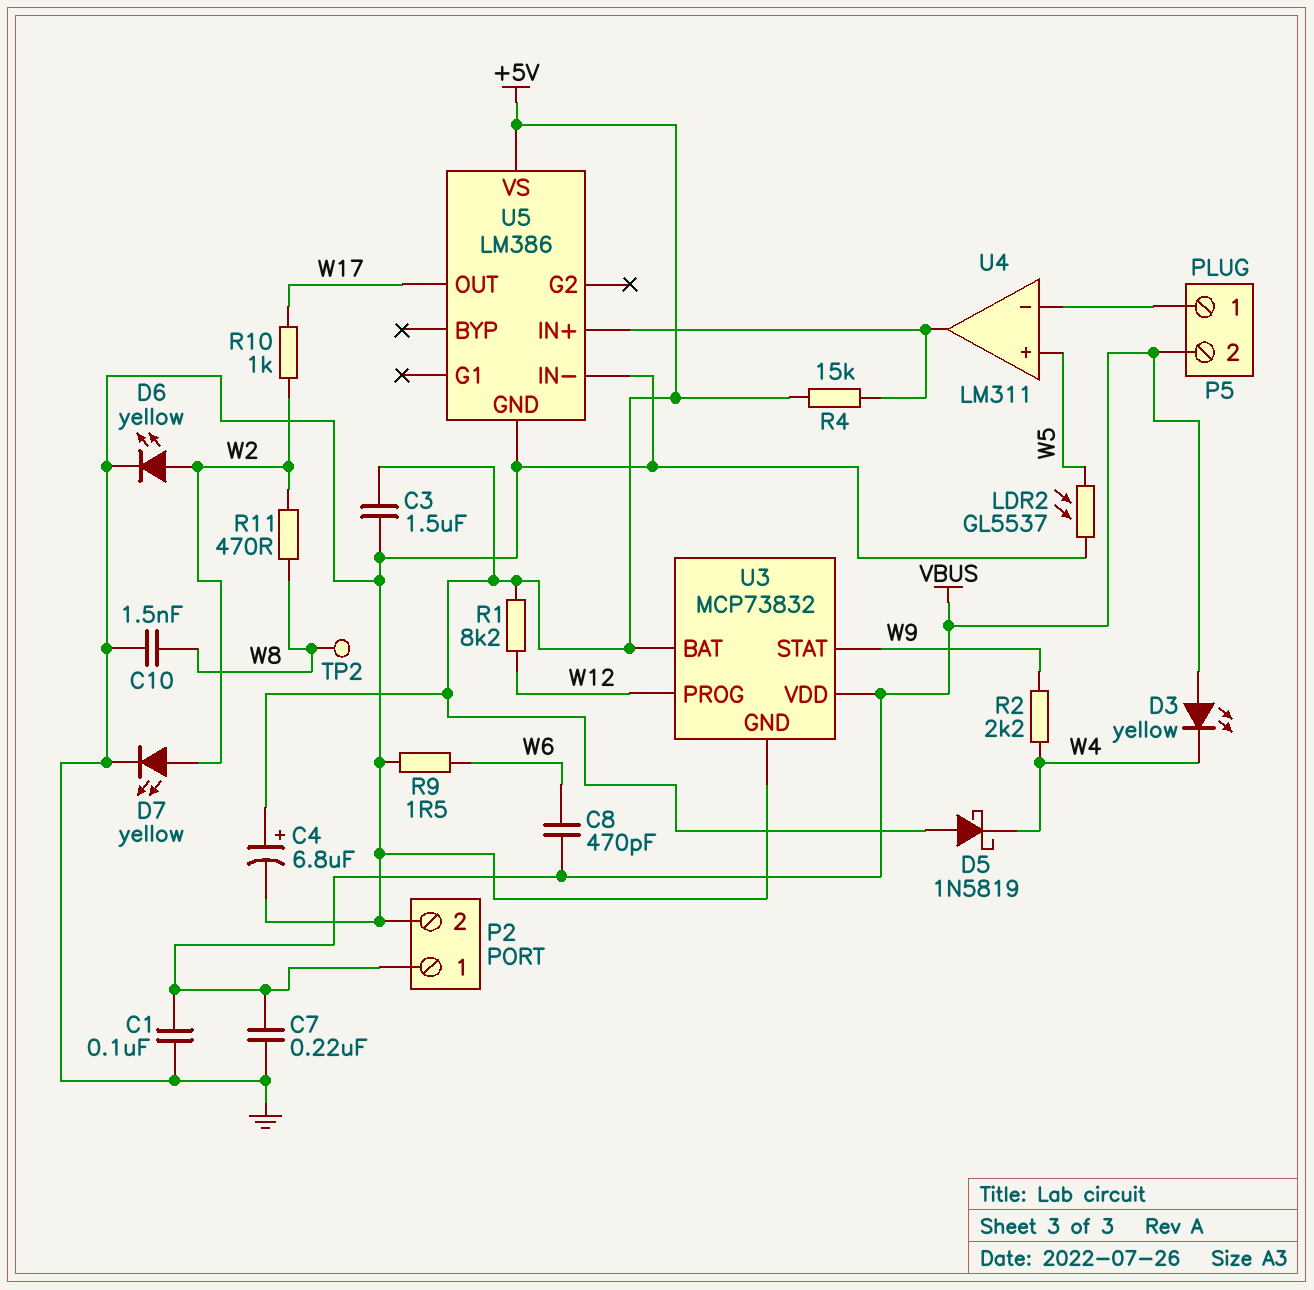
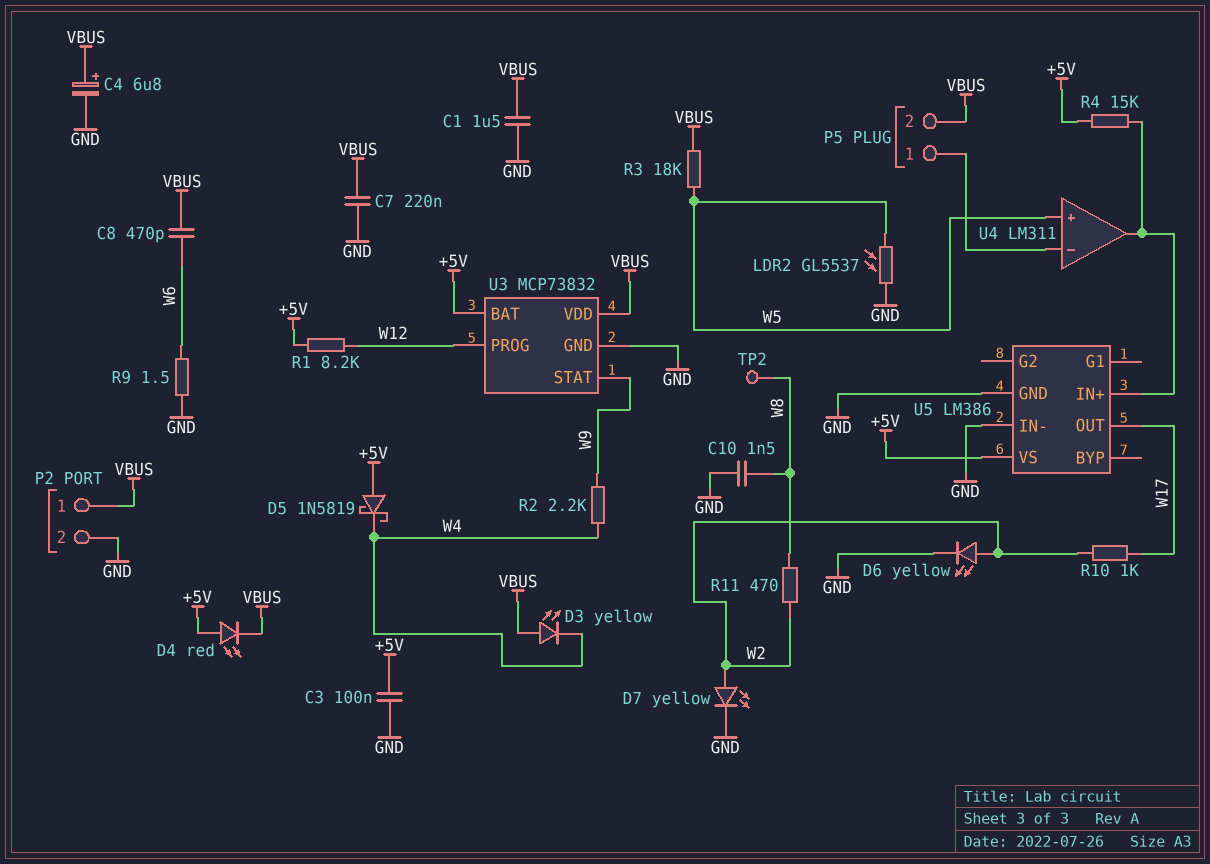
C1: 100nF (GND, VBUS) -> 1.5uF (GND, VBUS)
C3: 1.5uF (+5V, GND) -> 100nF (+5V, GND)
C4: 6.8uF (plus +5V, minus GND) -> 6.8uF (plus VBUS, minus GND)
D4: none -> LED red (A +5V, K VBUS)
R3: none -> 18k (VBUS, W5)

